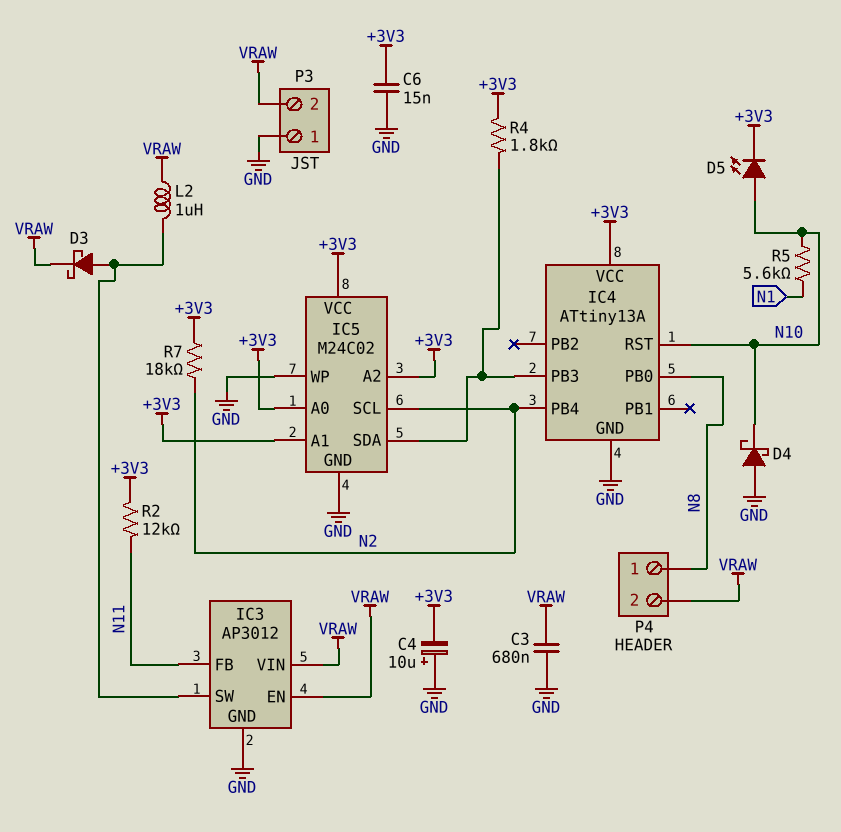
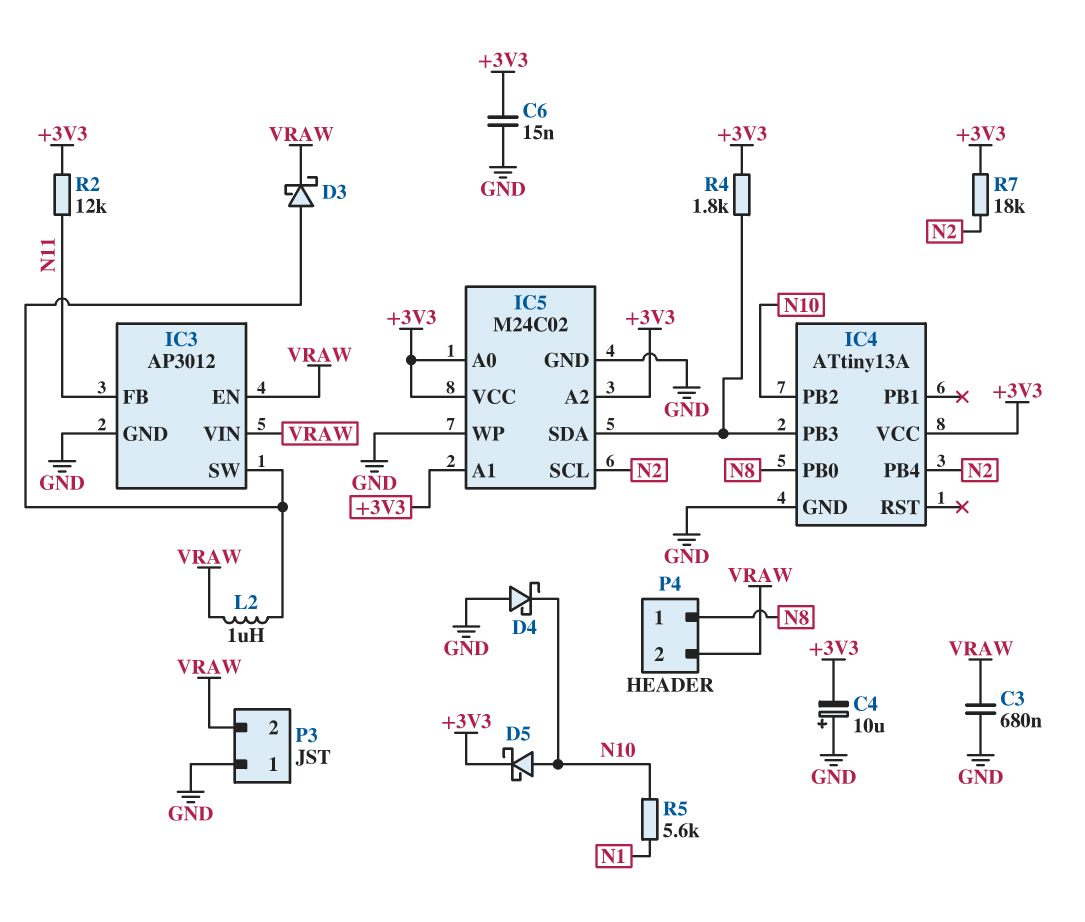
D5: LED (A N10, K +3V3) -> schottky (A N10, K +3V3)
IC4 pin PB2: none -> N10
IC4 pin RST: N10 -> none

